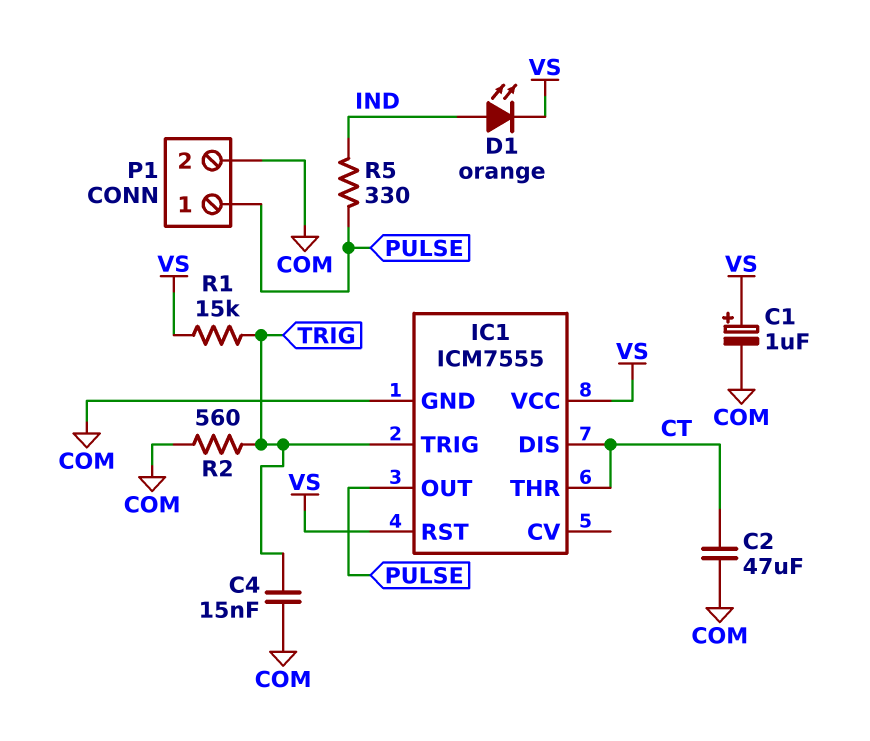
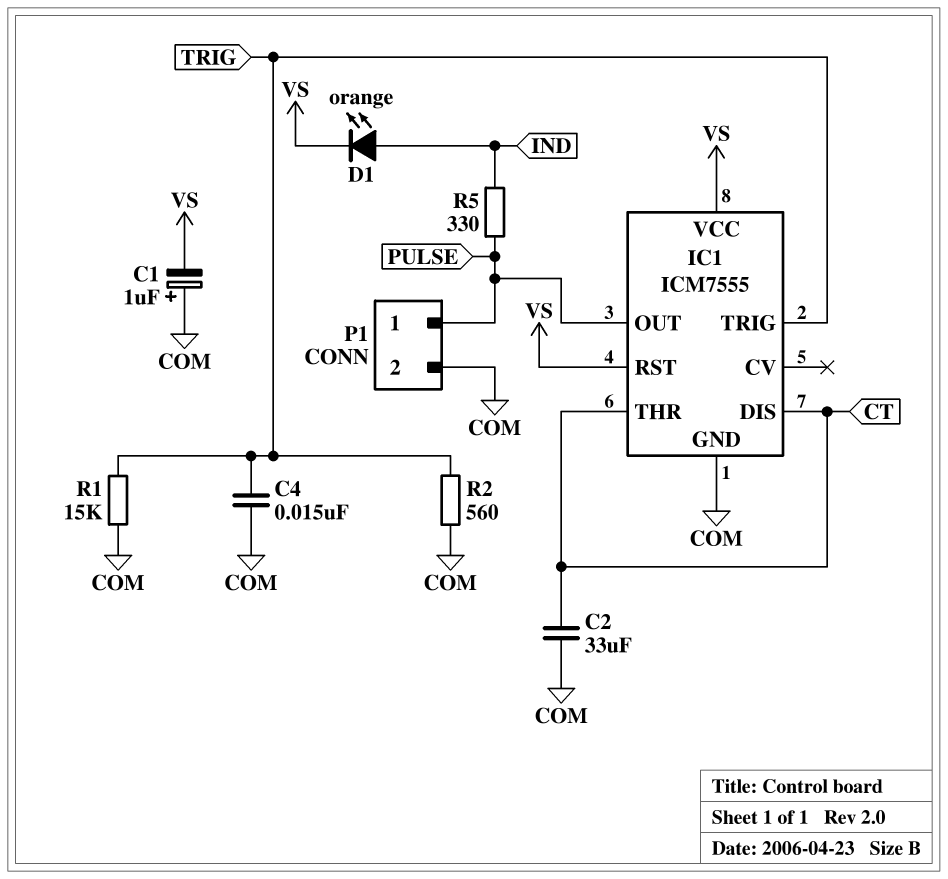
C1: 1uF (plus VS, minus COM) -> 1uF (plus COM, minus VS)
C2: 47uF (COM, CT) -> 33uF (COM, CT)
R1: 15k (TRIG, VS) -> 15k (COM, TRIG)

